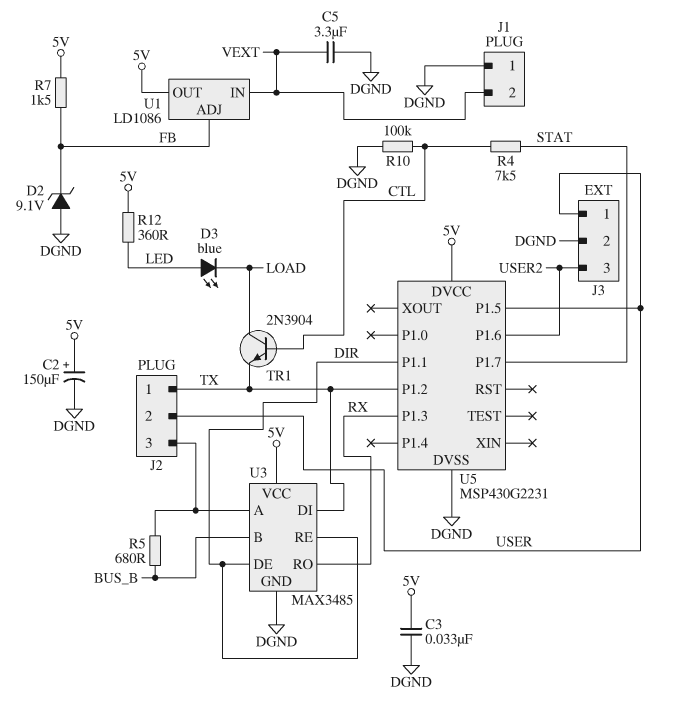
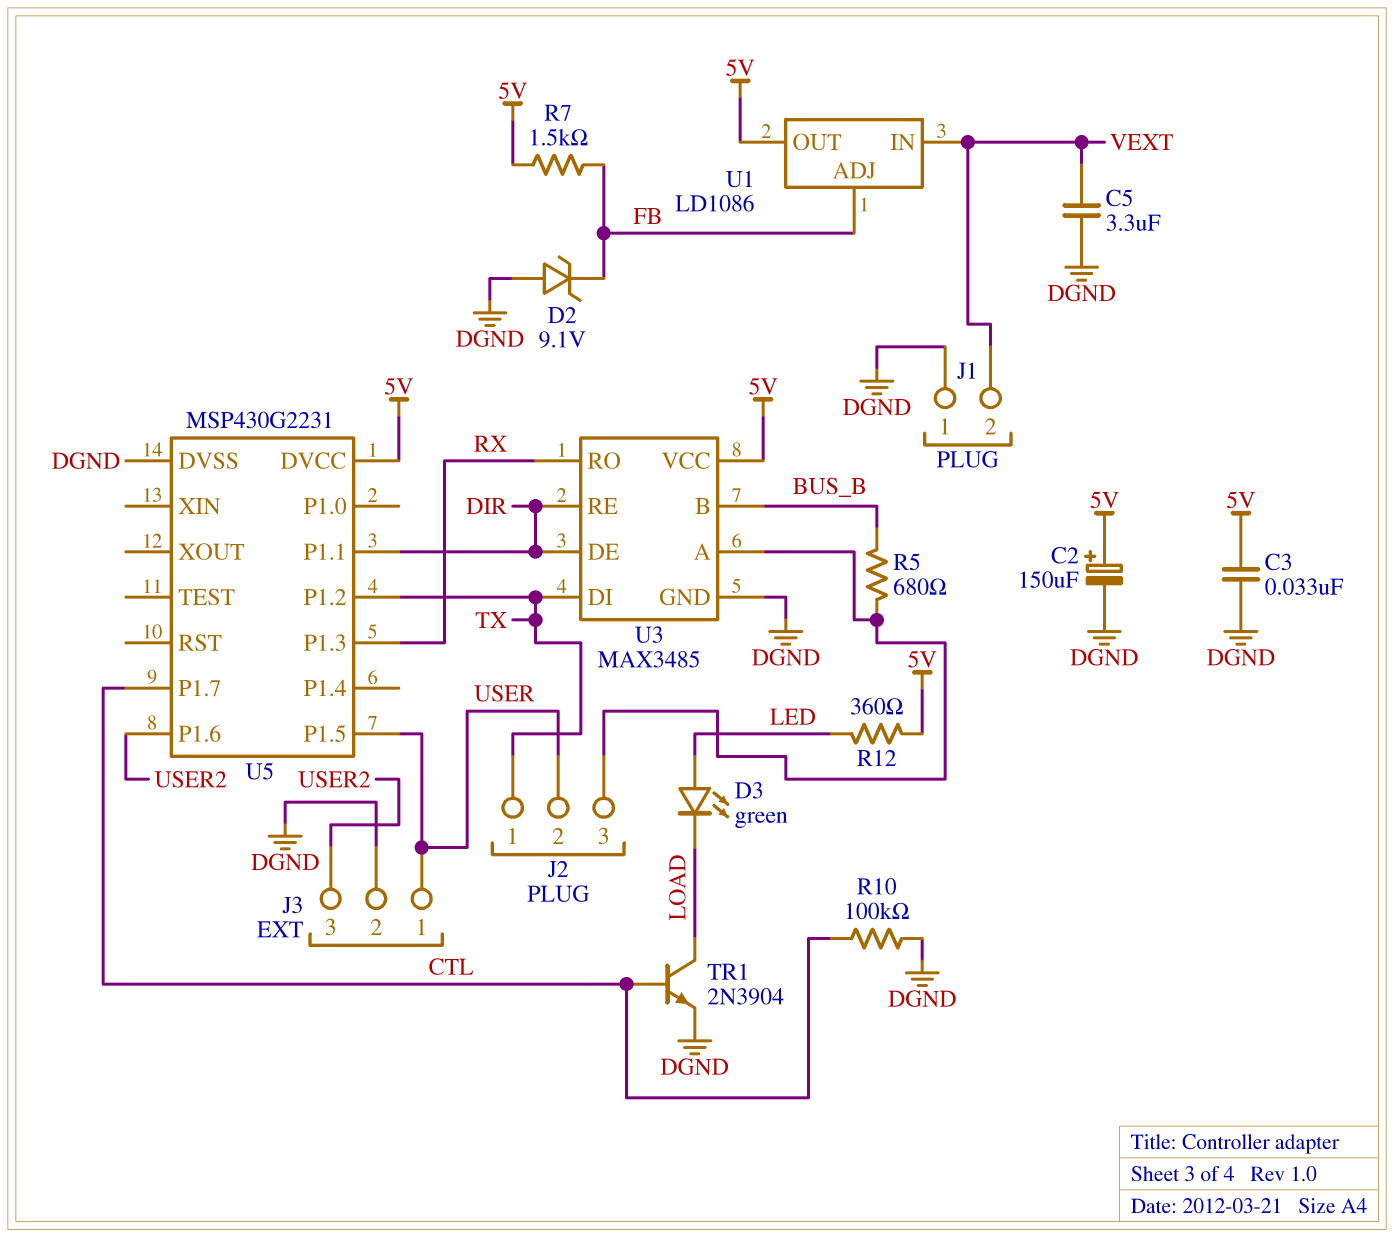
D3: LED blue (A LED, K LOAD) -> LED green (A LED, K LOAD)
R4: 7.5k (CTL, STAT) -> none
TR1: NPN 2N3904 (B CTL, C LOAD, E TX) -> NPN 2N3904 (B CTL, C LOAD, E DGND)
U5 pin P1.7: STAT -> CTL

